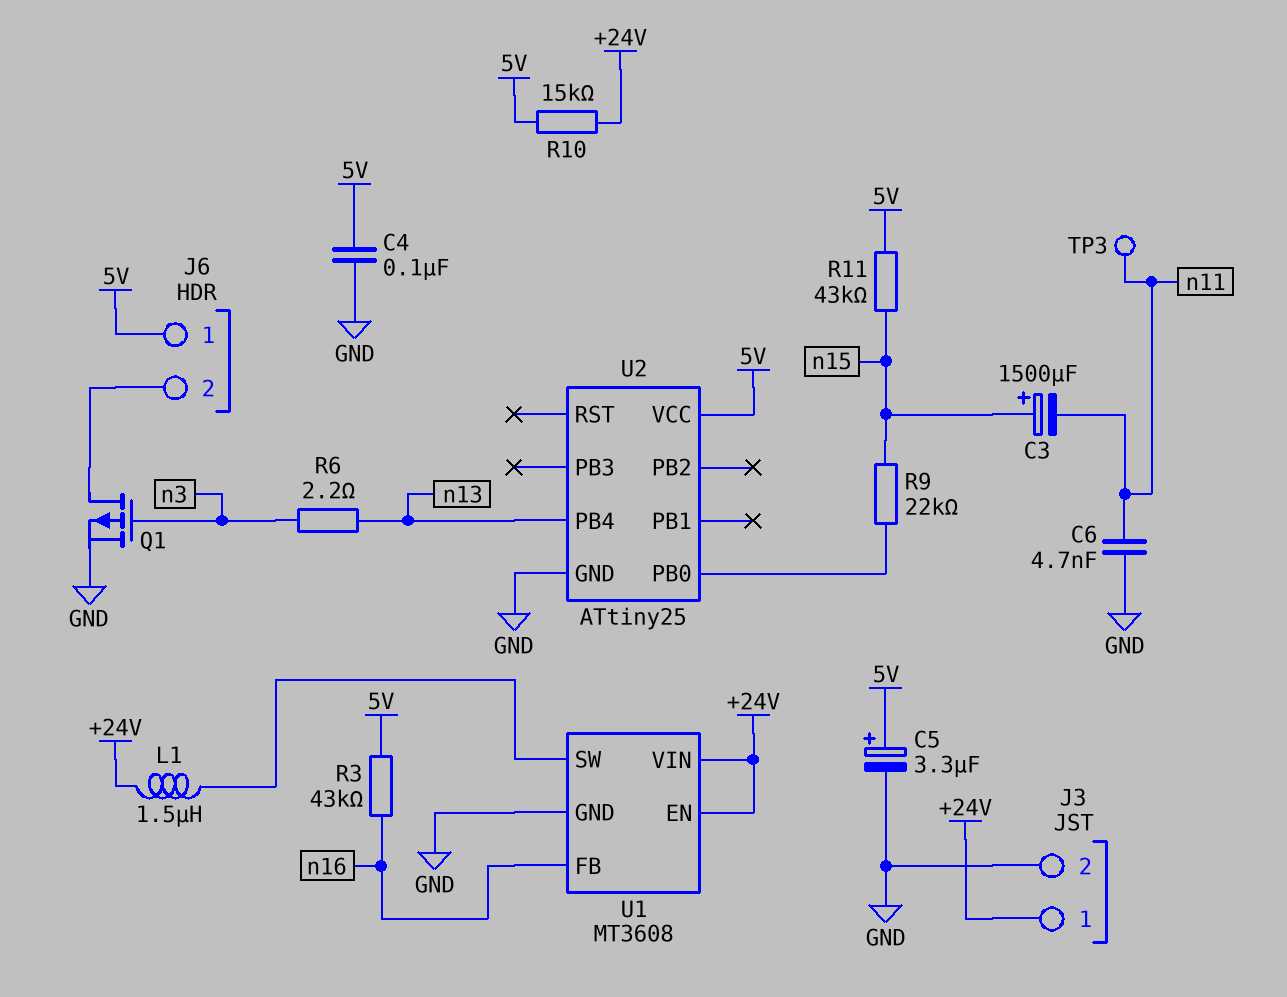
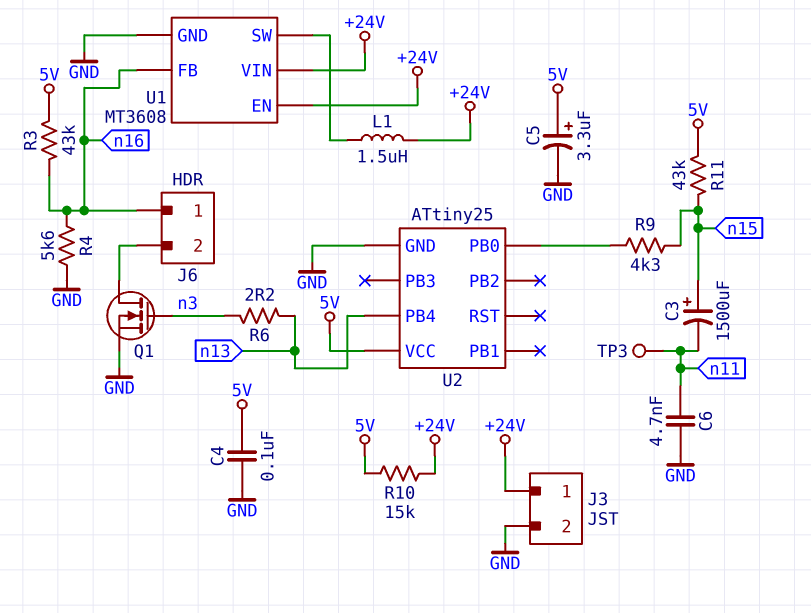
J6 pin 1: 5V -> n16
Q1: PMOS (G n3, D J6/2, S GND) -> NMOS (G n3, D J6/2, S GND)
R4: none -> 5.6k (GND, n16)
R9: 22k (U2/PB0, n15) -> 4.3k (U2/PB0, n15)

